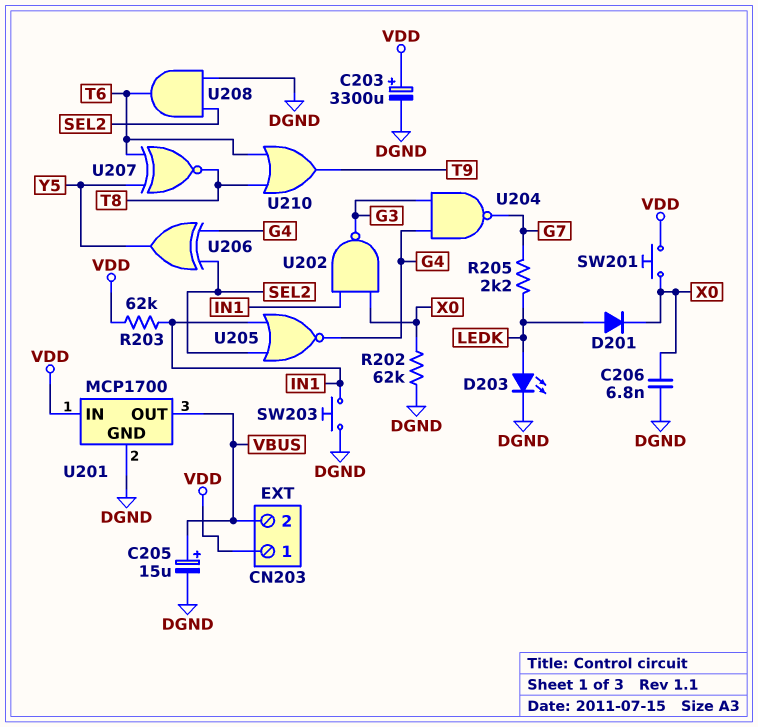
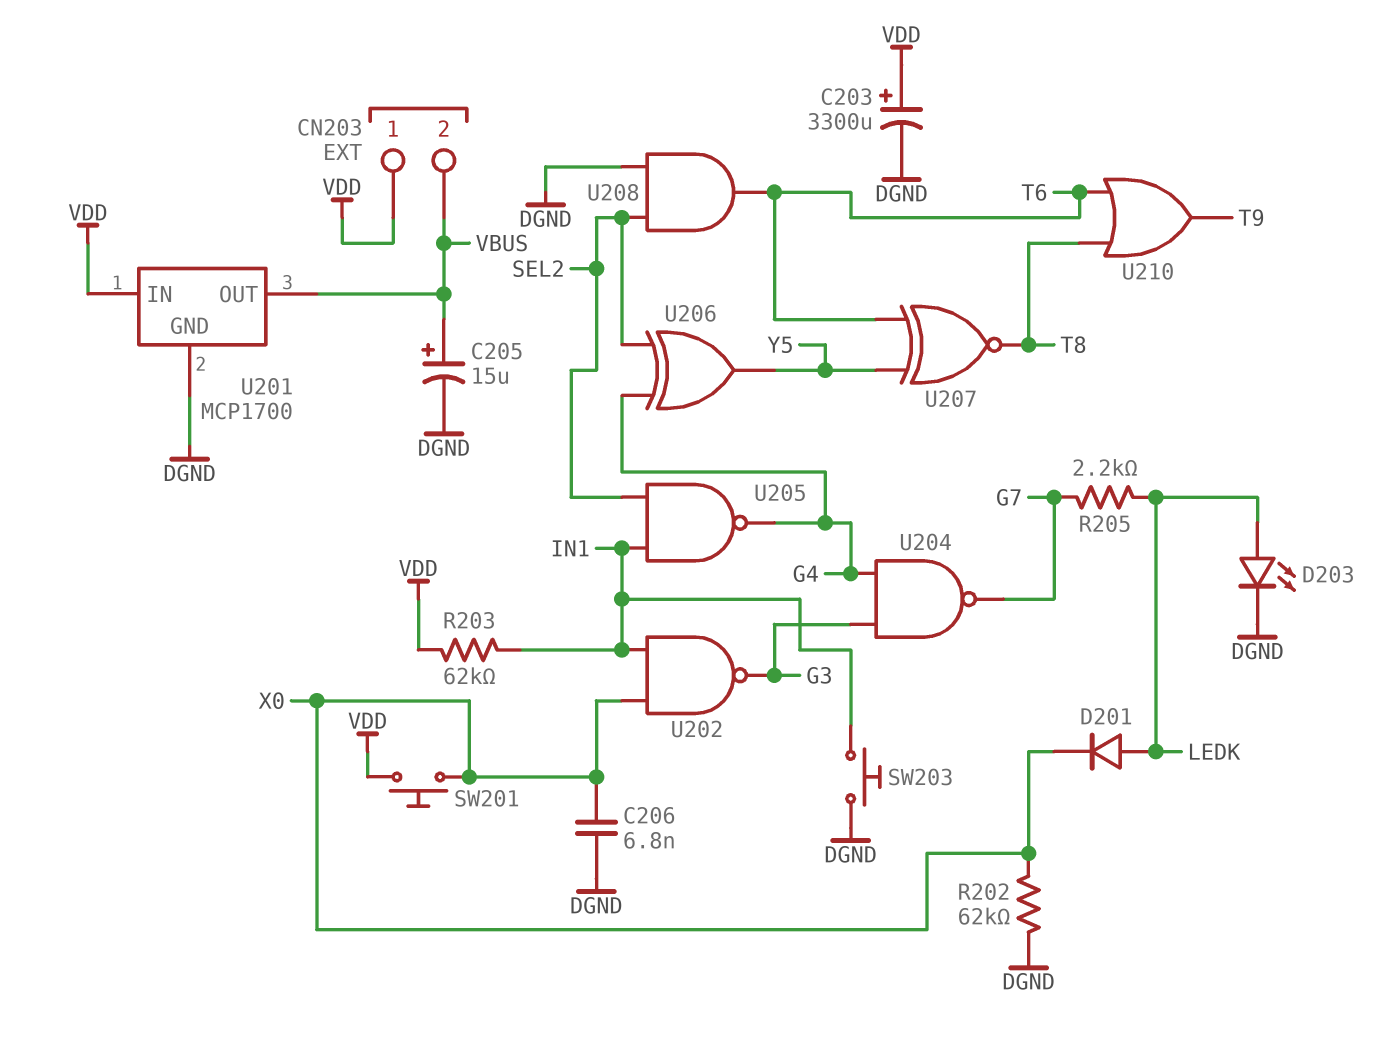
U205: NOR (in IN1, in SEL2, out G4) -> NAND (in IN1, in SEL2, out G4)

